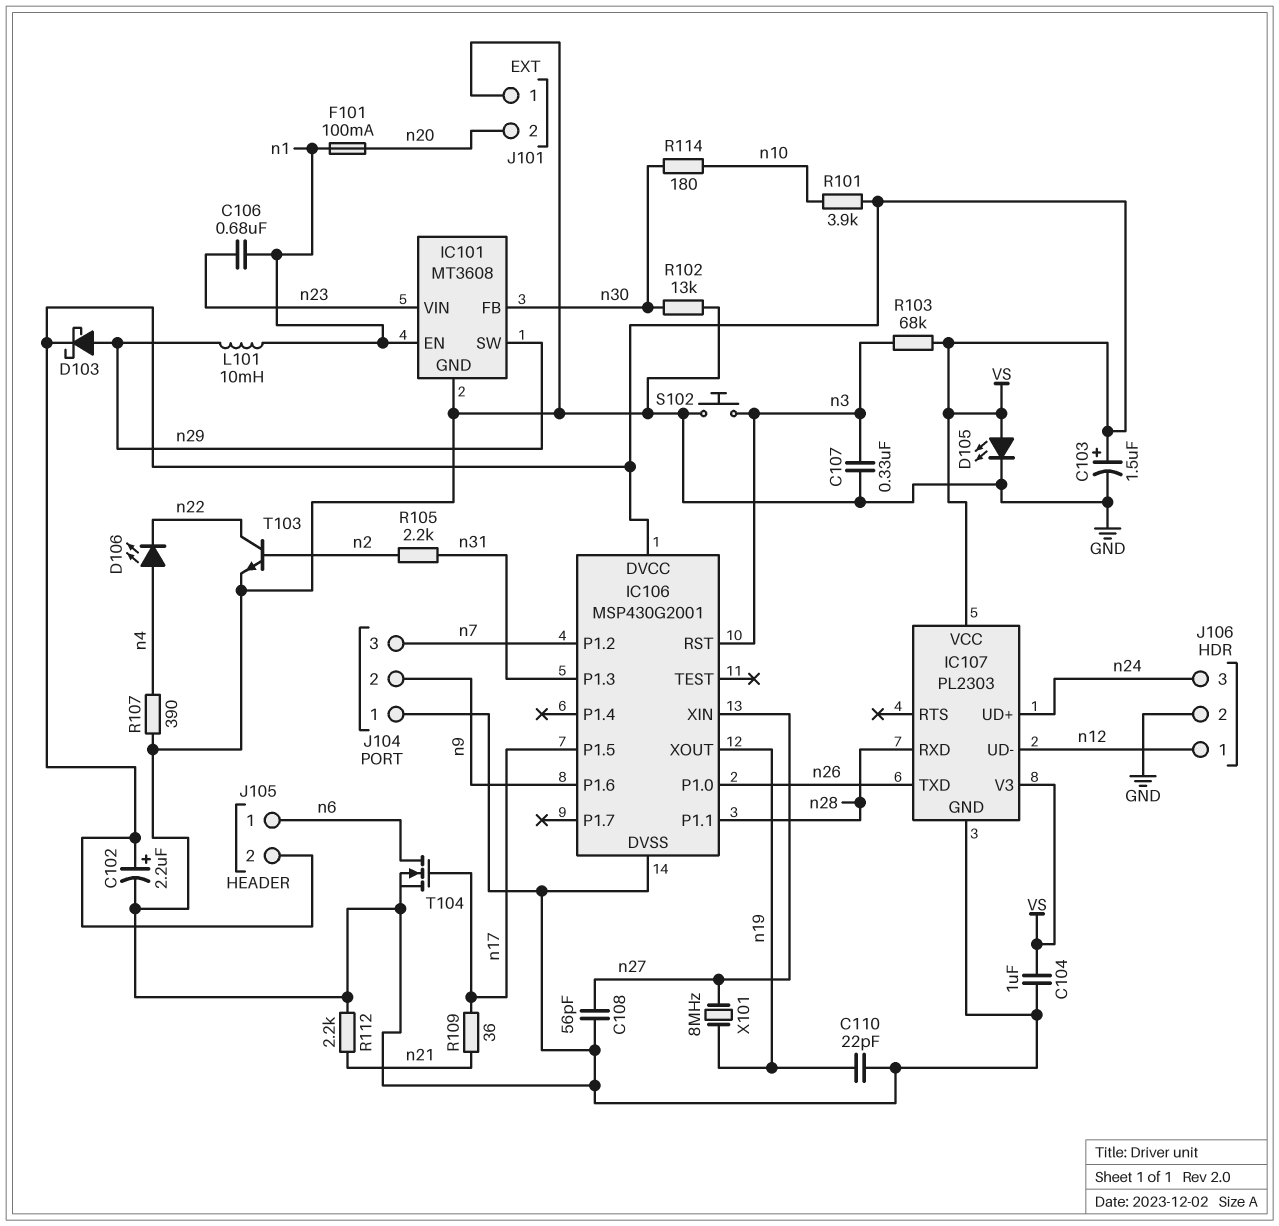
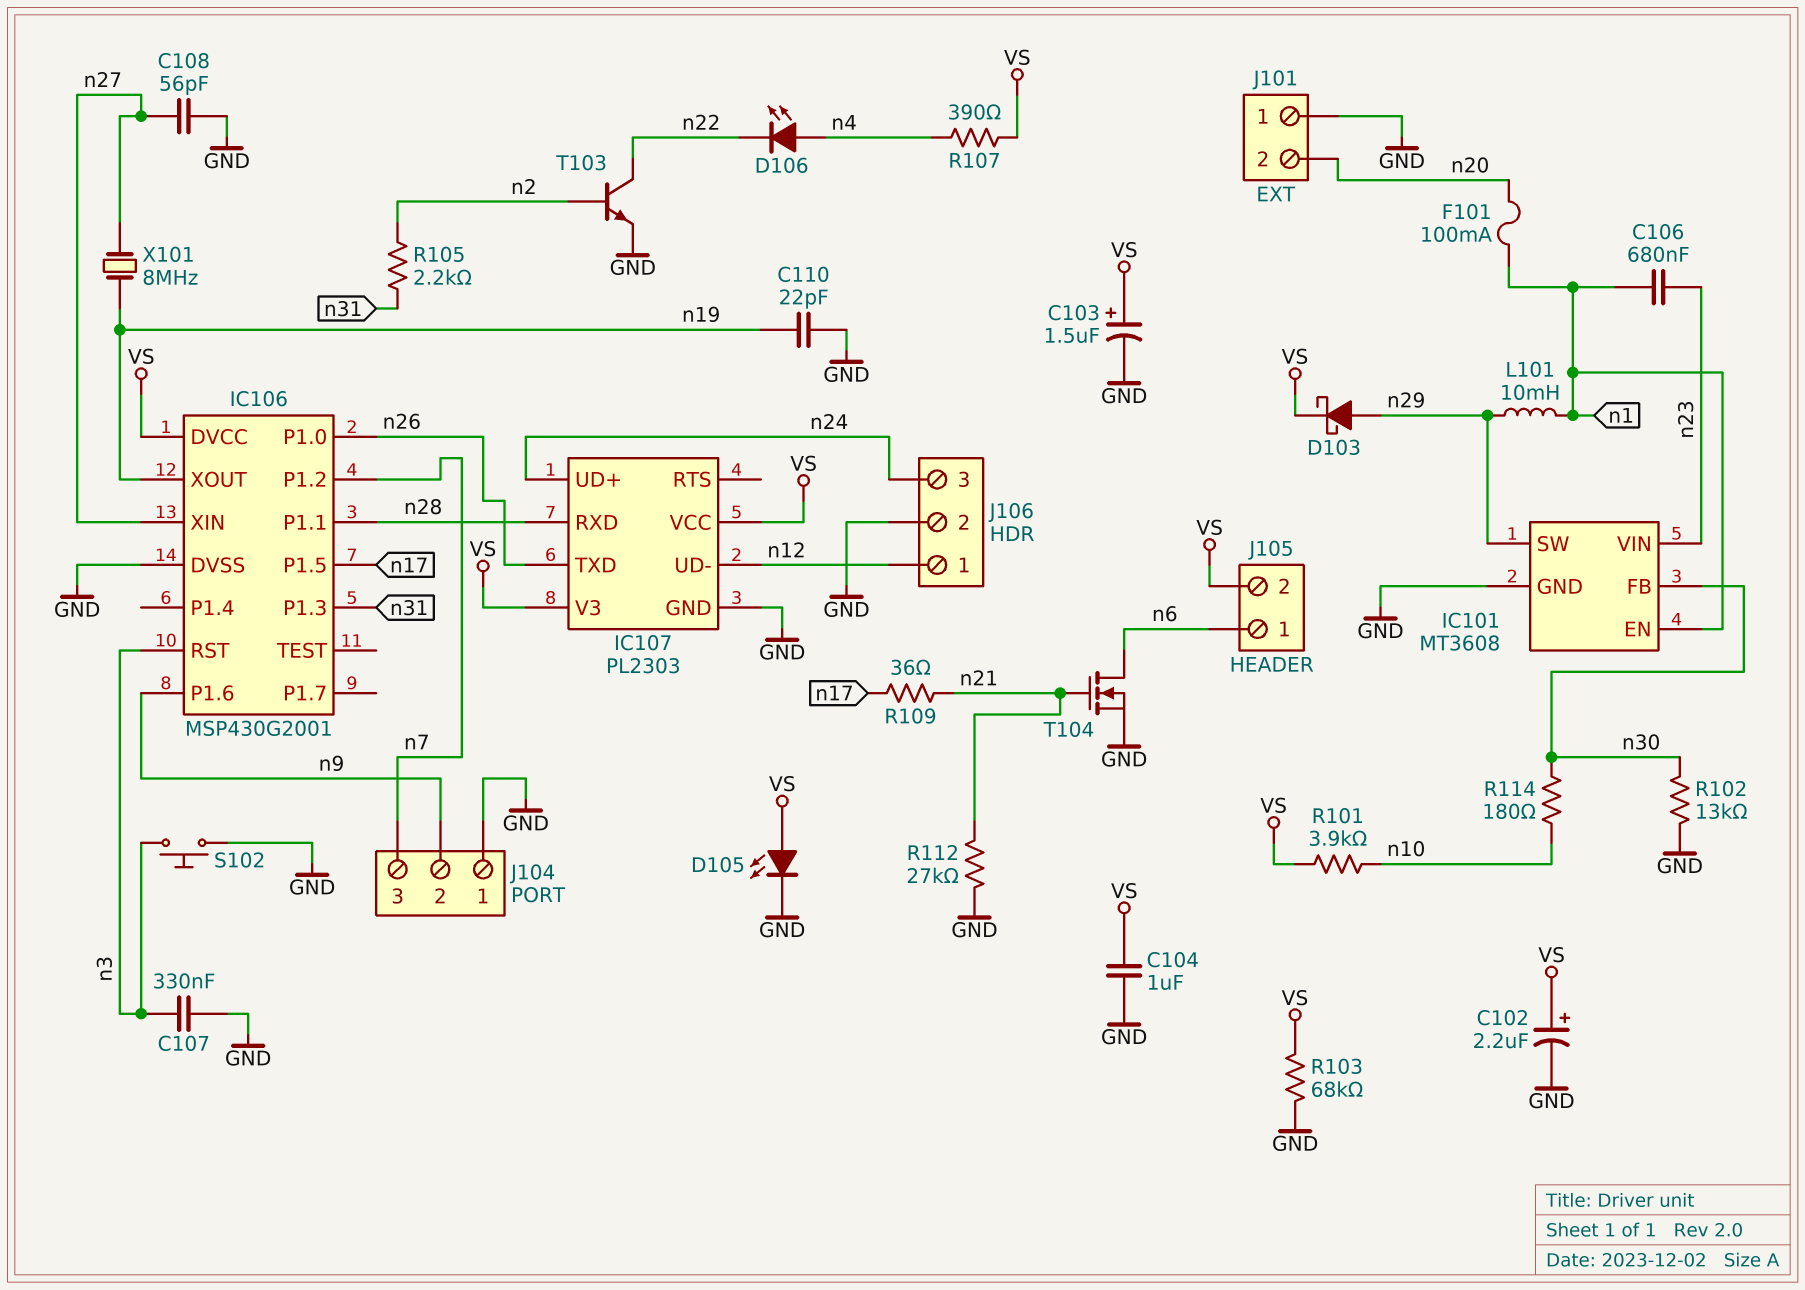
R103: 68k (VS, n3) -> 68k (GND, VS)
R107: 390 (GND, n4) -> 390 (VS, n4)
R112: 2.2k (GND, n21) -> 27k (GND, n21)
T104: NMOS (G n17, D n6, S GND) -> NMOS (G n21, D n6, S GND)

